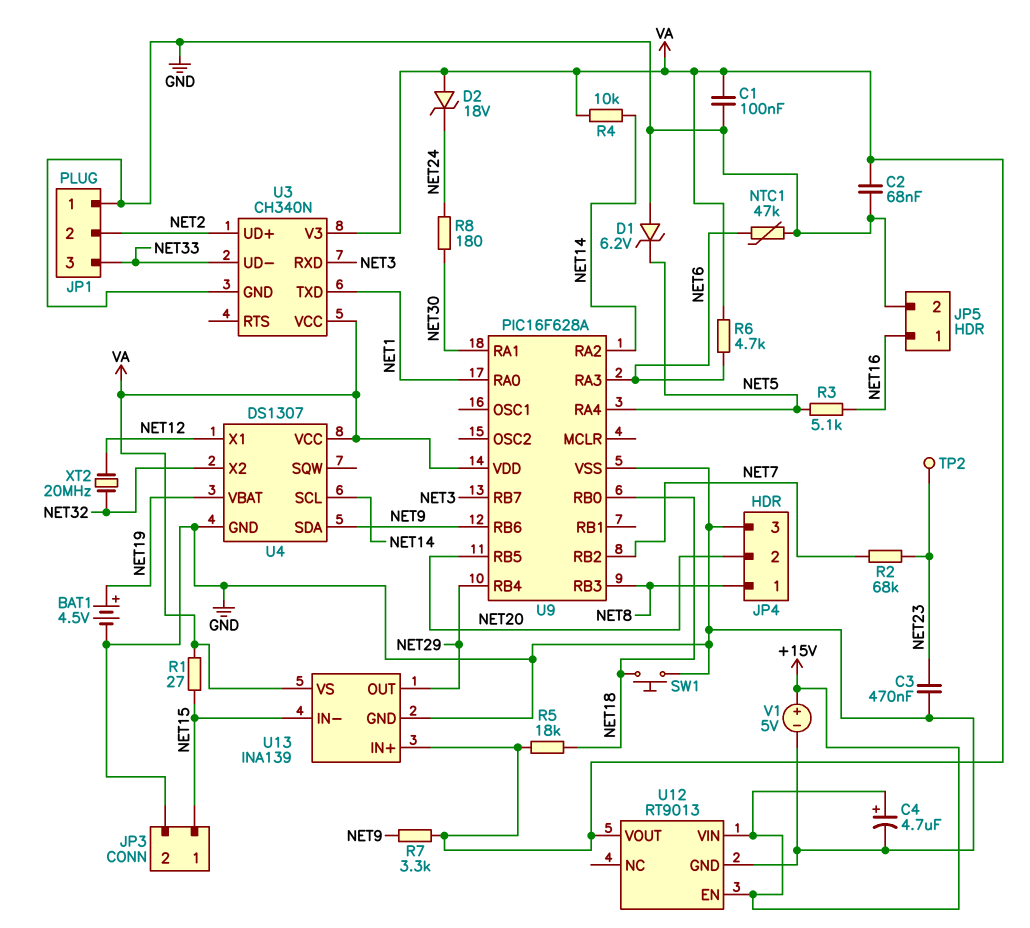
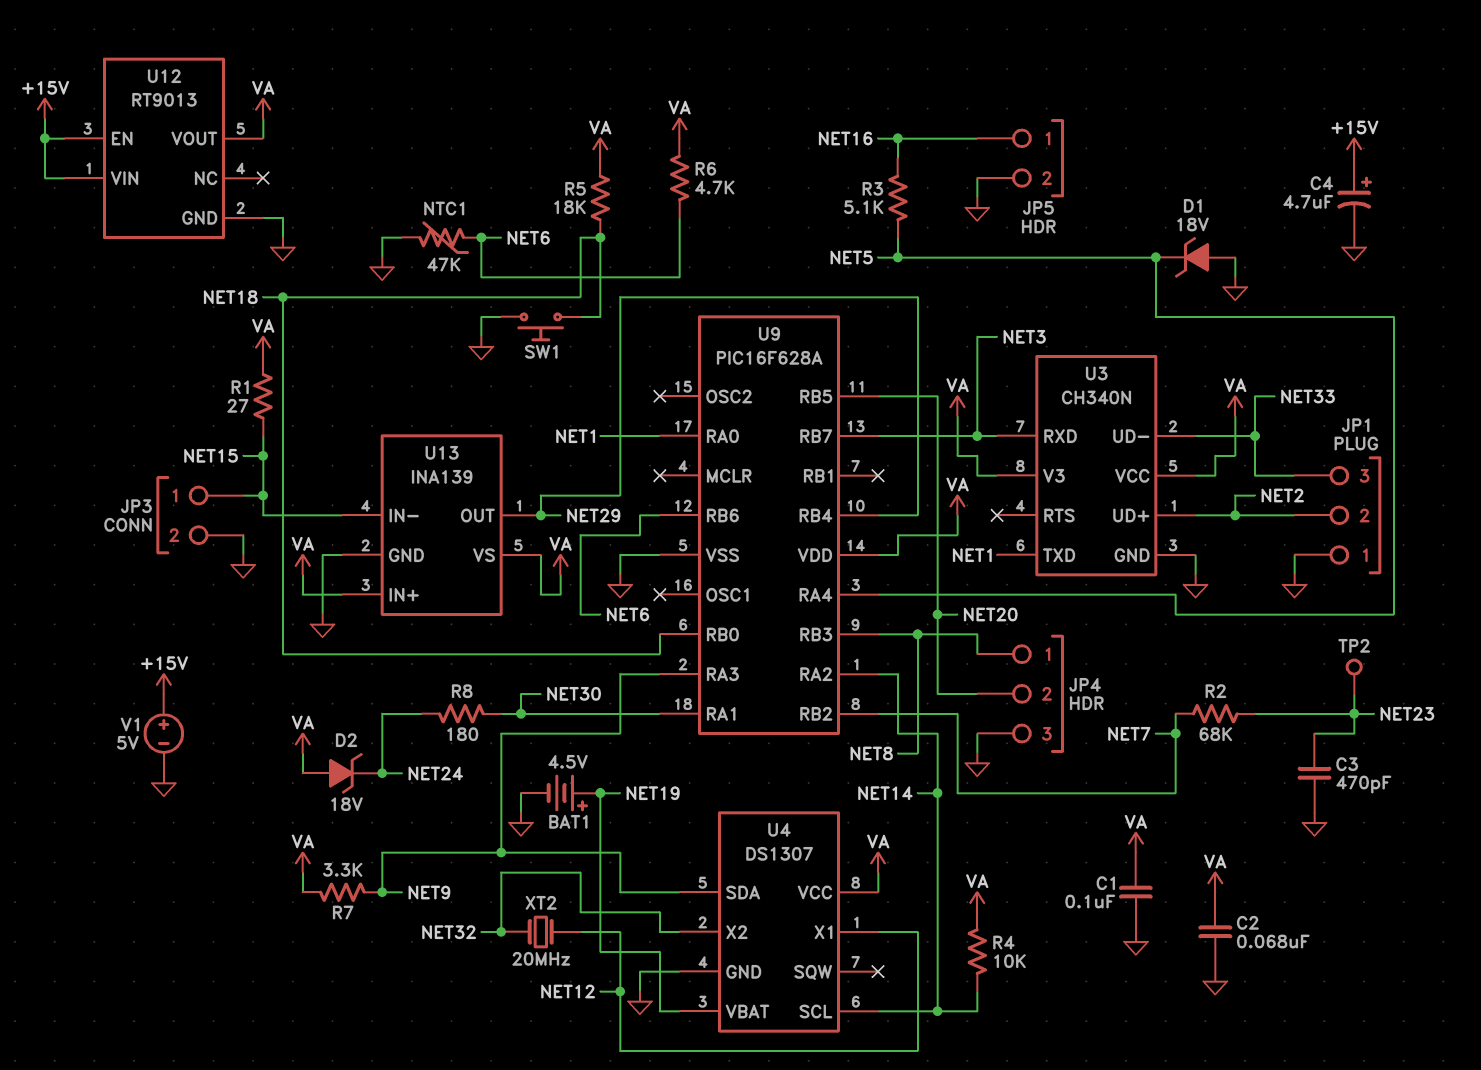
C3: 470nF (GND, NET23) -> 470pF (GND, NET23)
D1: zener 6.2V (A GND, K NET5) -> zener 18V (A GND, K NET5)
U9 pin RA3: NET6 -> NET9
U9 pin RB6: NET9 -> NET6

